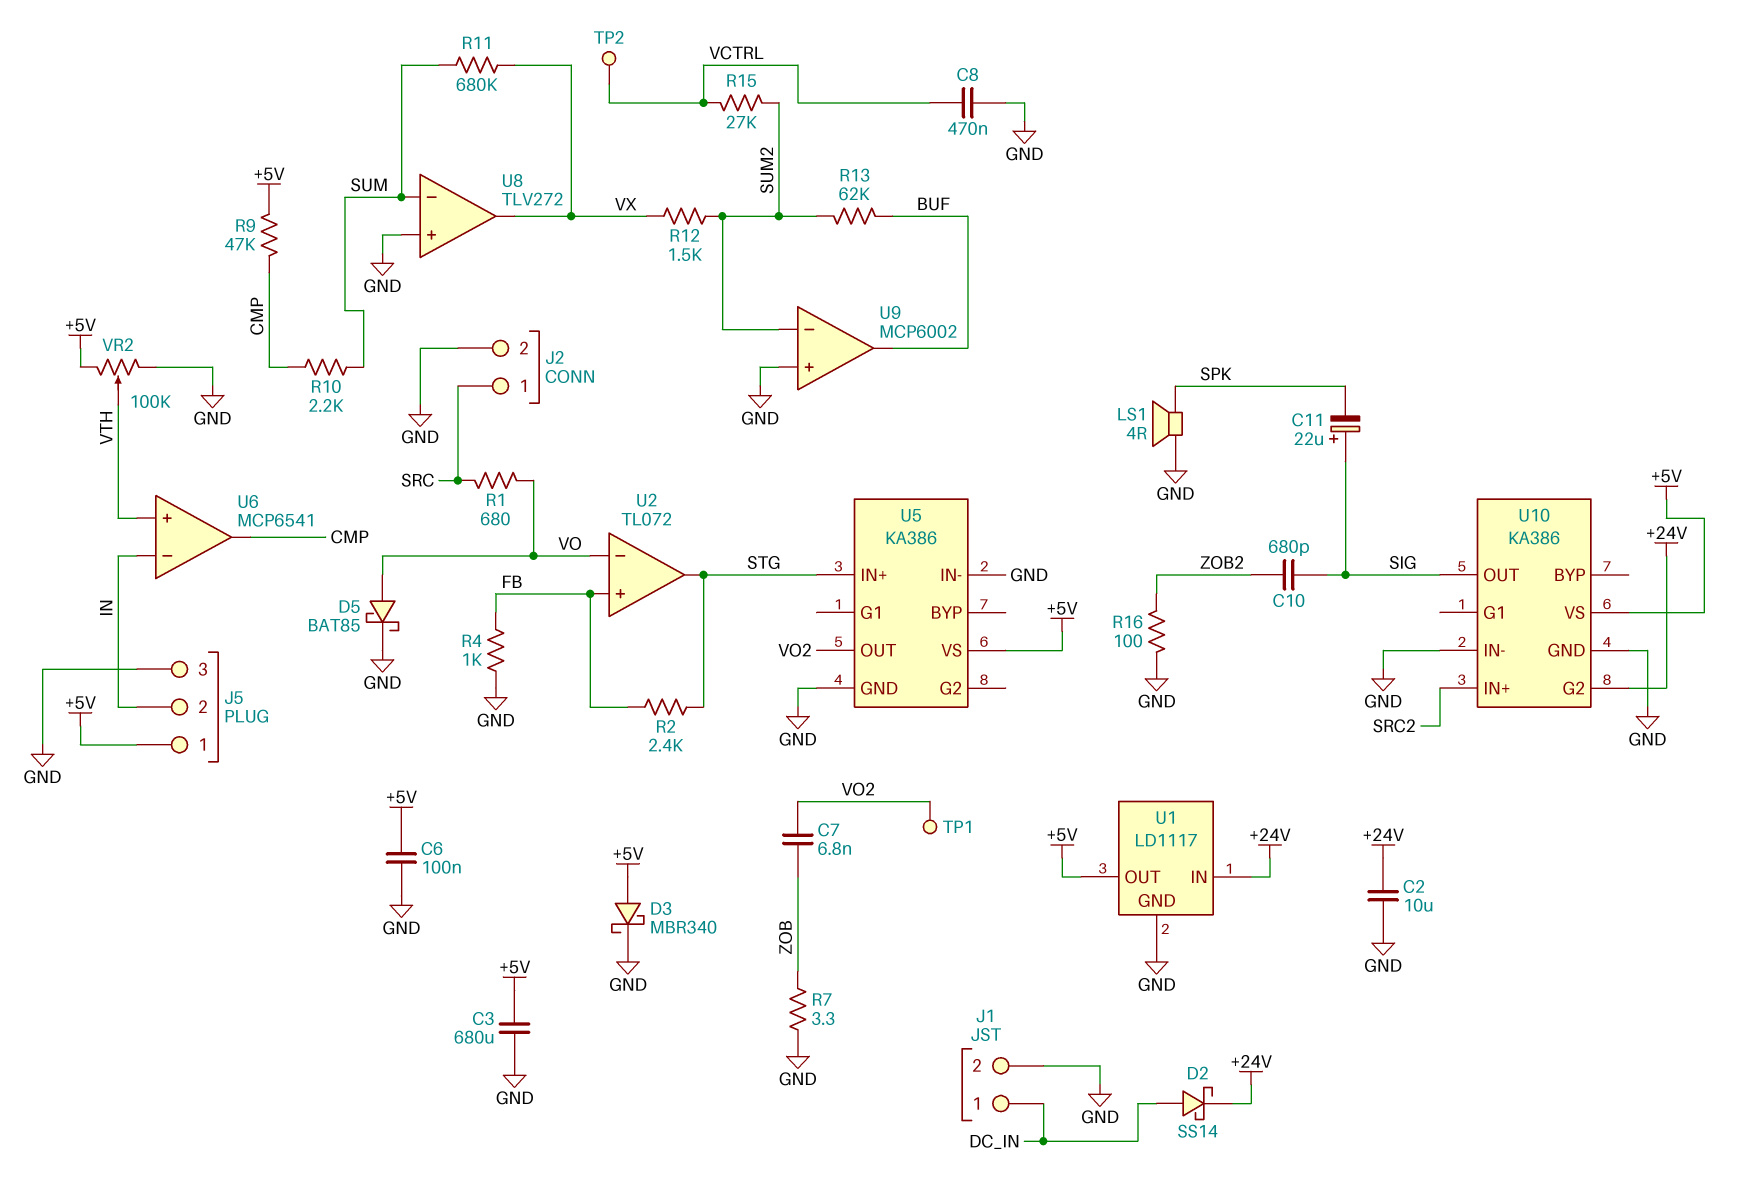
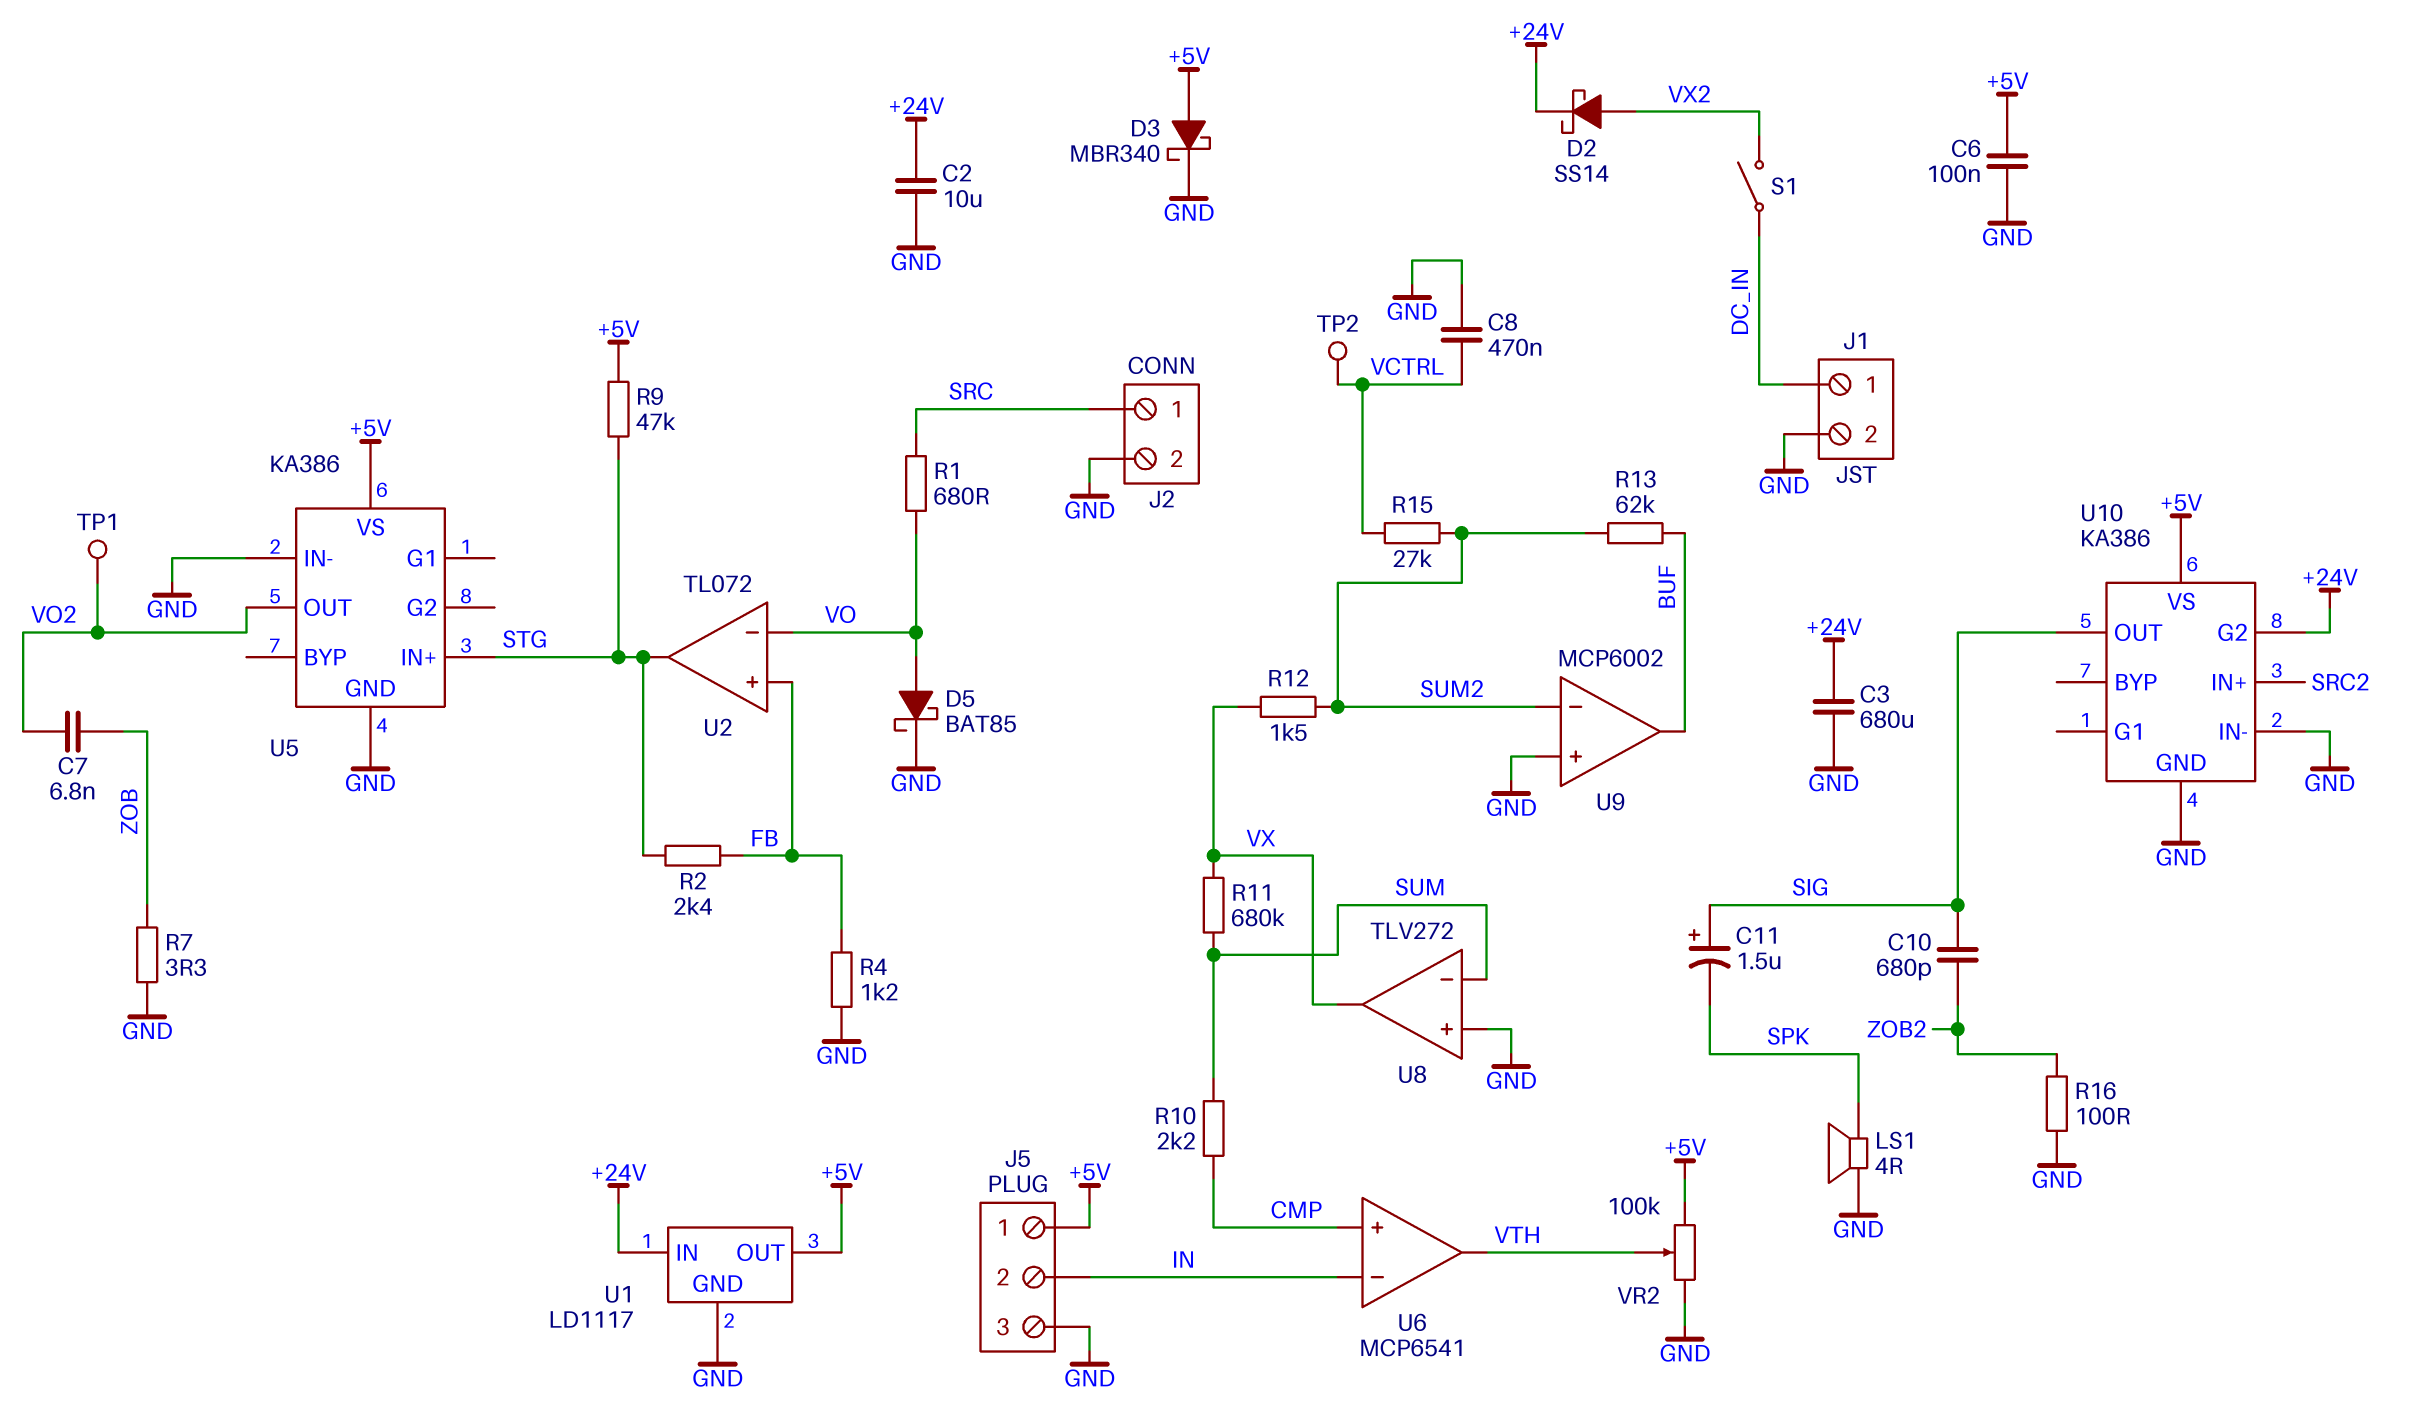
C3: 680uF (+5V, GND) -> 680uF (+24V, GND)
C11: 22uF (plus SIG, minus SPK) -> 1.5uF (plus SIG, minus SPK)
D2: schottky SS14 (A DC_IN, K +24V) -> schottky SS14 (A VX2, K +24V)
R4: 1k (FB, GND) -> 1.2k (FB, GND)
R9: 47k (+5V, CMP) -> 47k (+5V, STG)
S1: none -> switch (DC_IN, VX2)
U6 pin in+: VTH -> CMP
U6 pin out: CMP -> VTH

